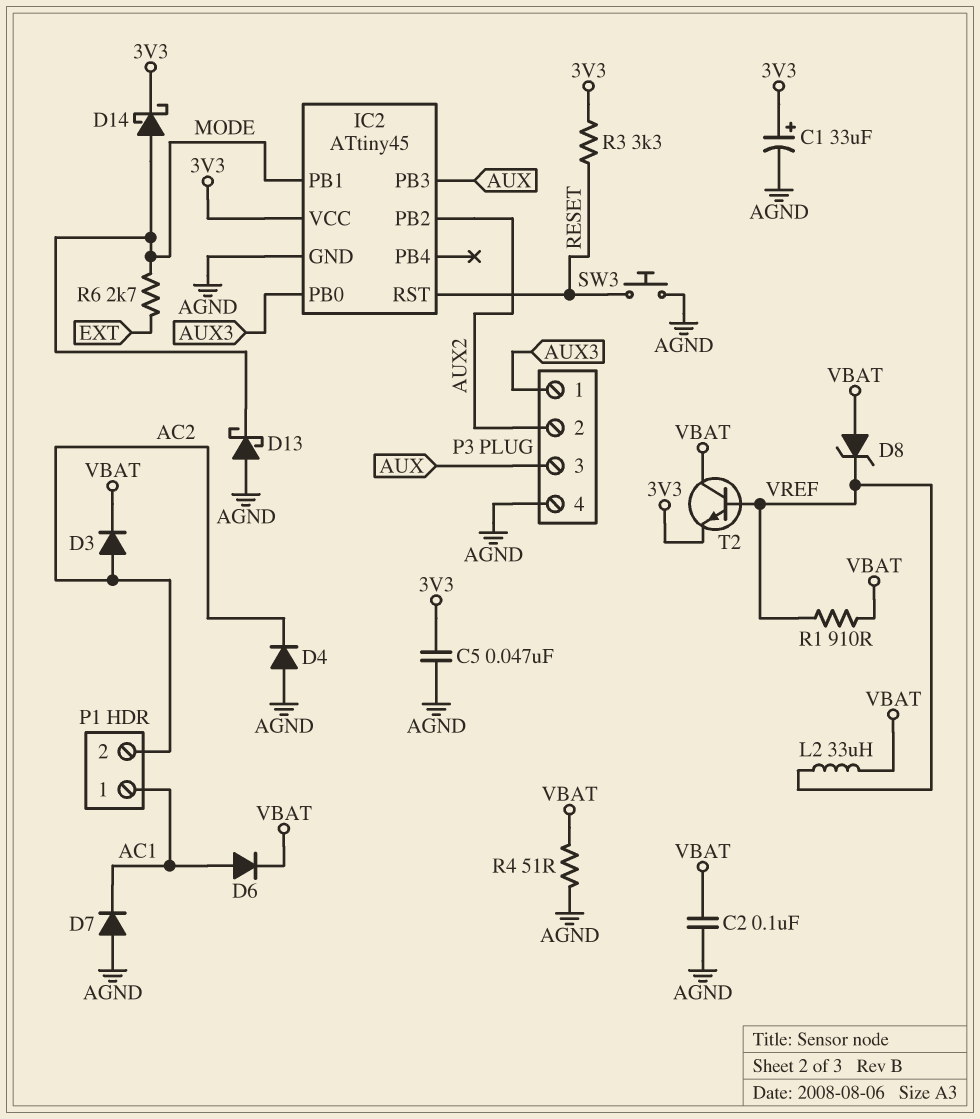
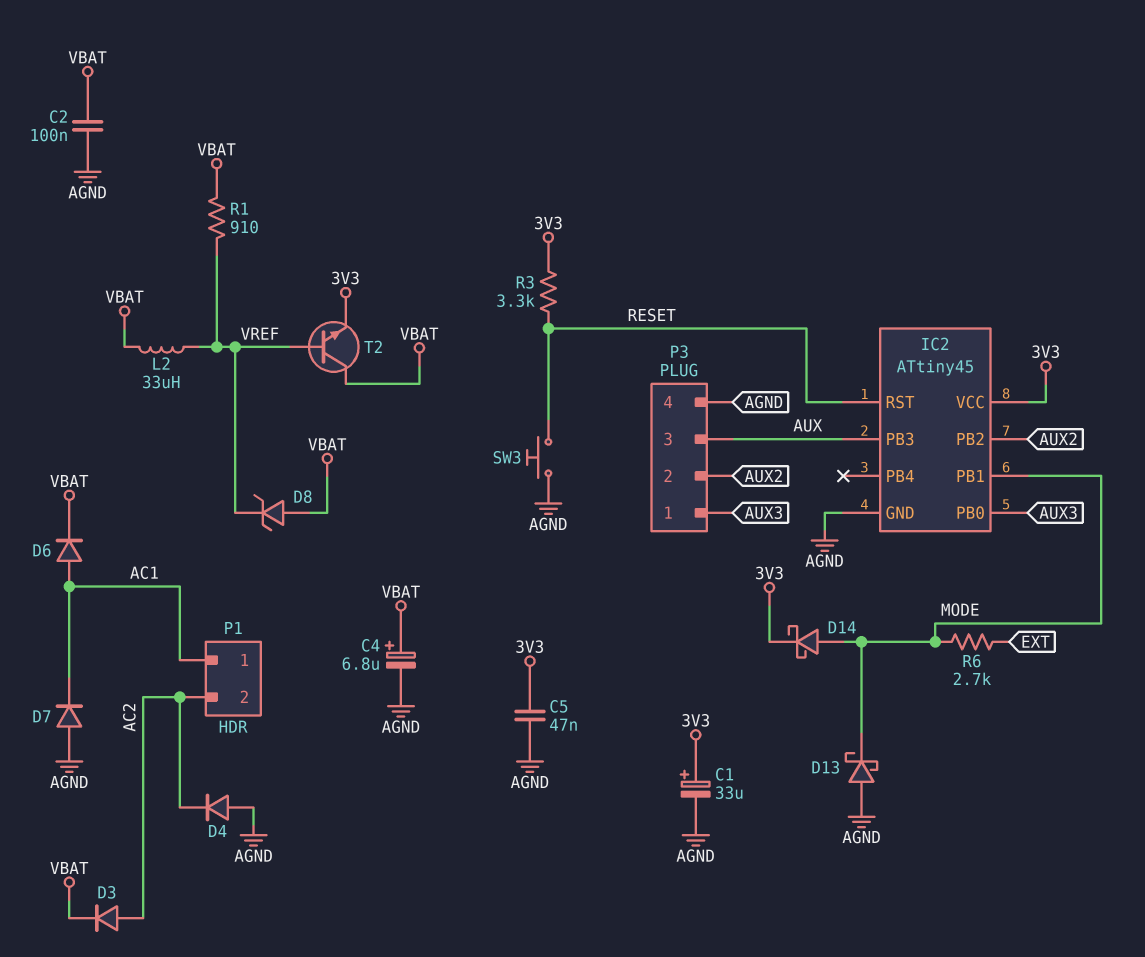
C4: none -> 6.8uF (plus VBAT, minus AGND)
R4: 51 (AGND, VBAT) -> none

